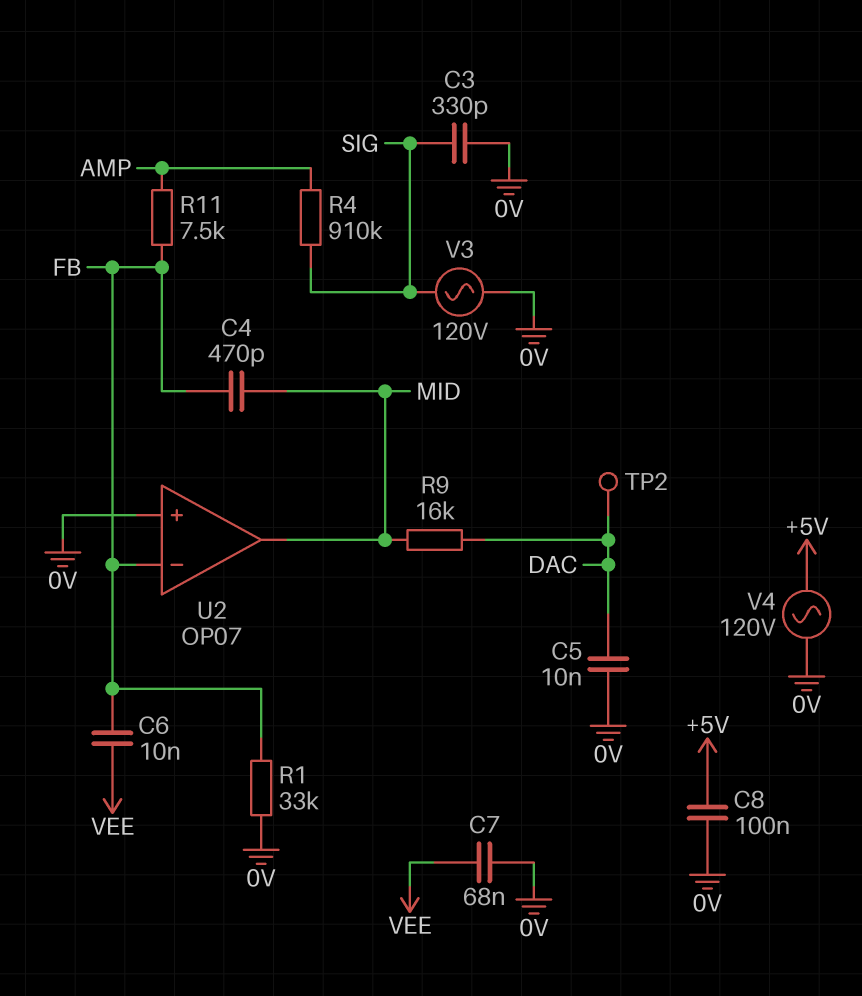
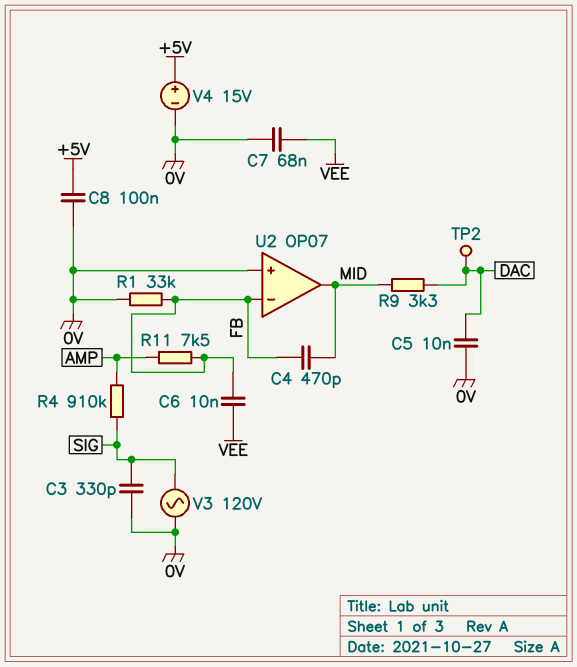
R9: 16k (DAC, MID) -> 3.3k (DAC, MID)
V4: AC 120V (+5V, 0V) -> 15V (plus +5V, minus 0V)

